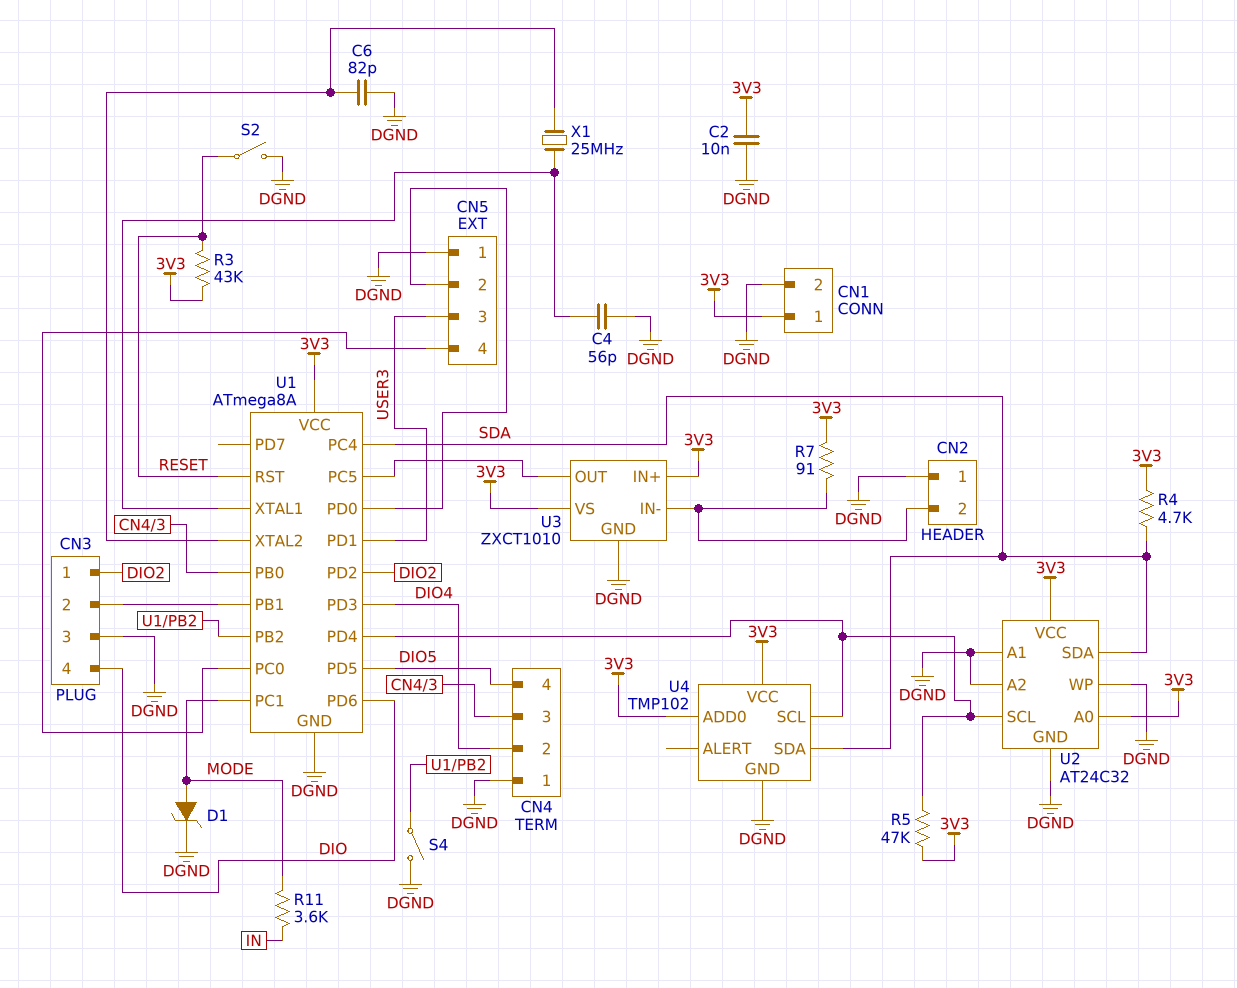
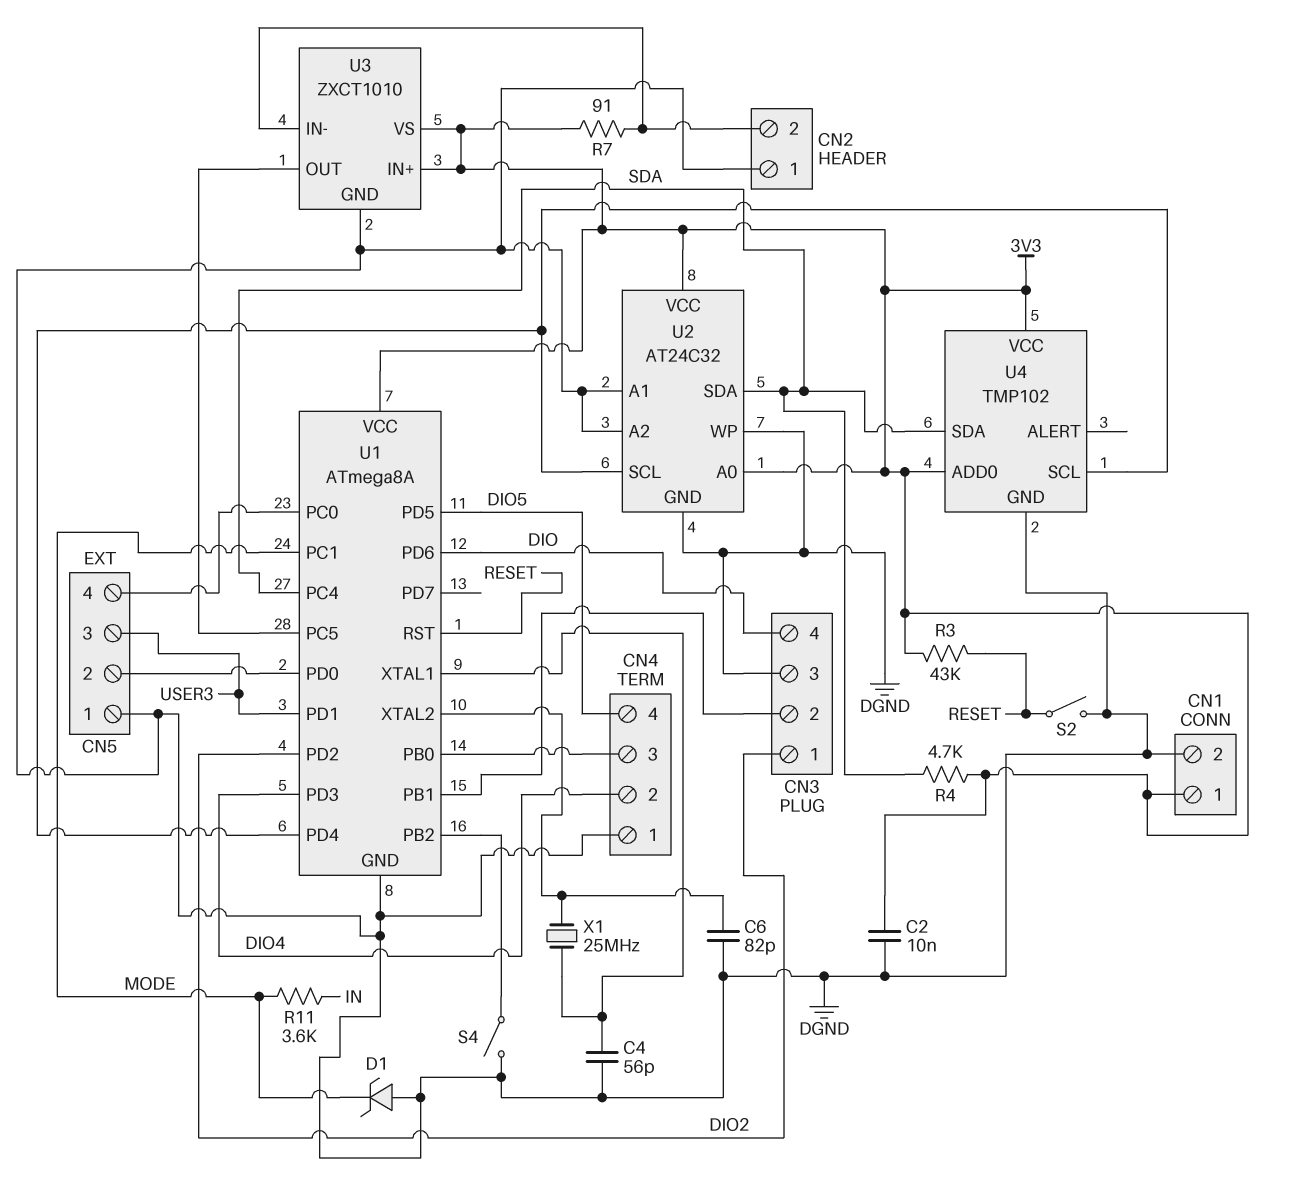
D1: zener (A MODE, K DGND) -> zener (A DGND, K MODE)
R5: 47k (3V3, U1/PD4) -> none

